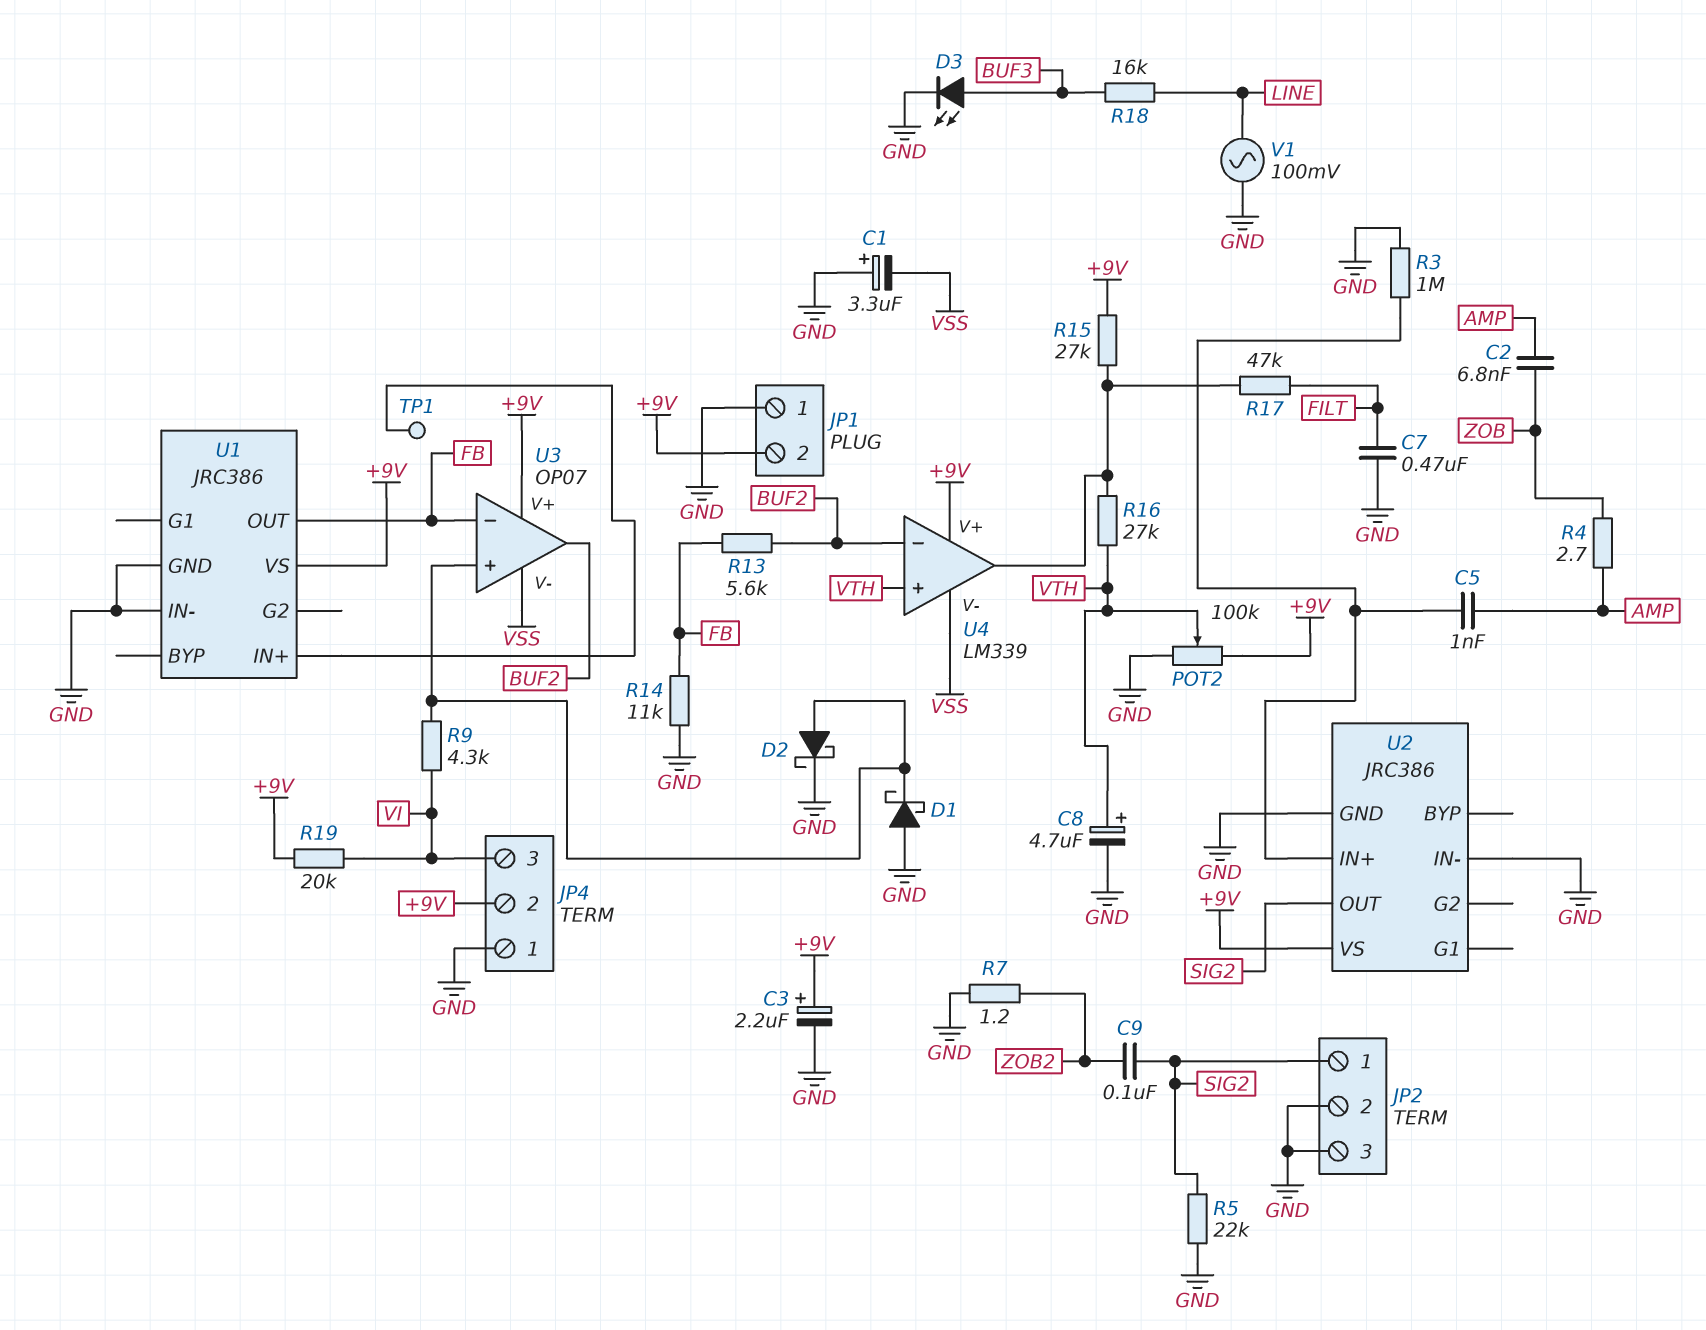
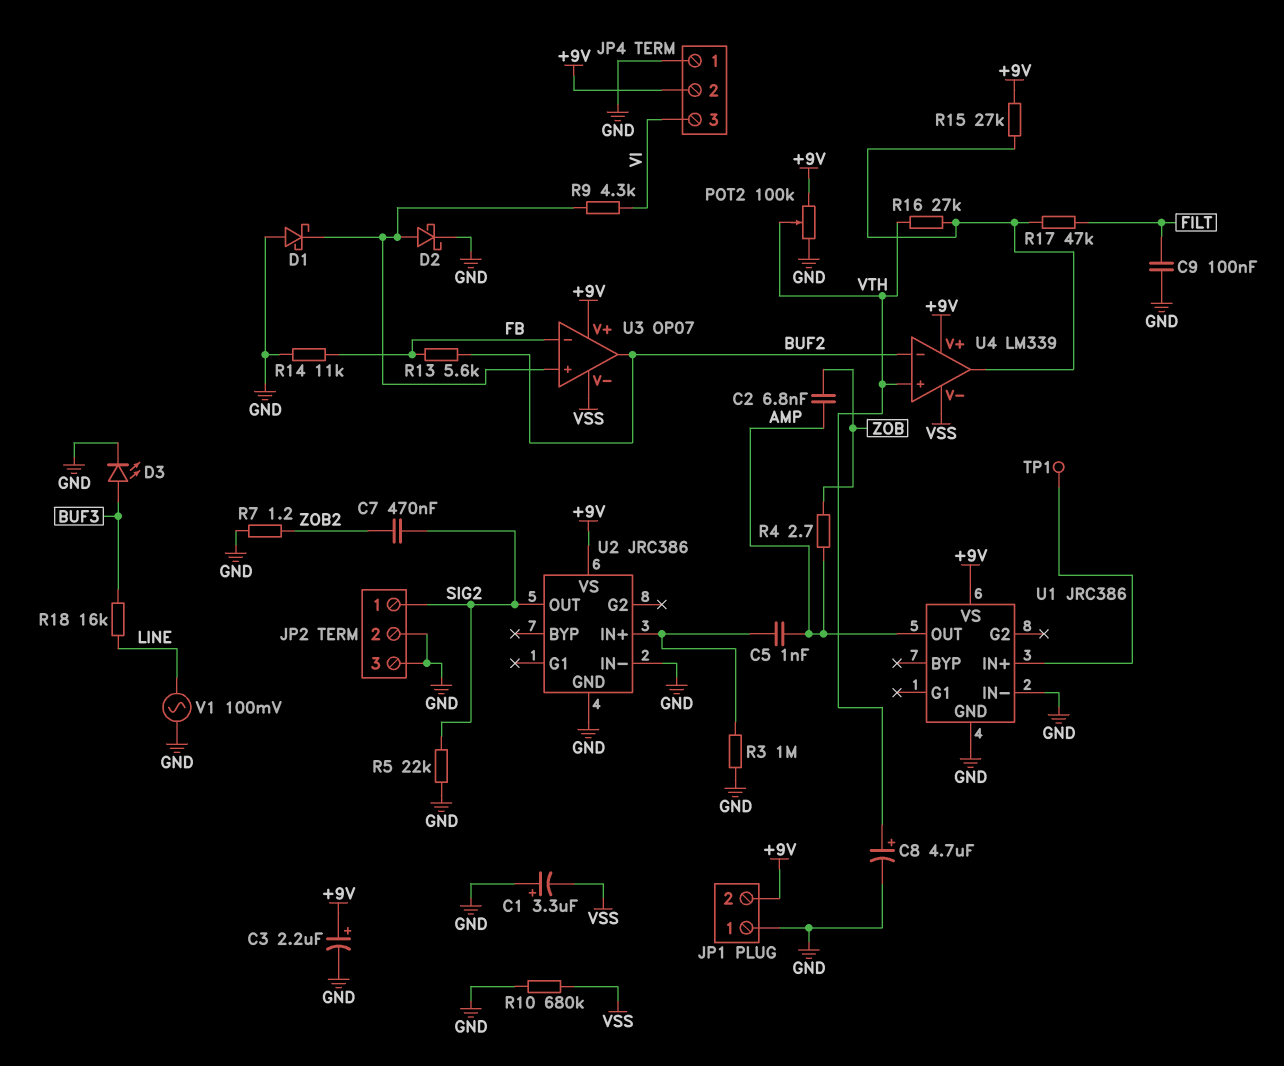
C7: 470nF (FILT, GND) -> 470nF (SIG2, ZOB2)
C9: 100nF (SIG2, ZOB2) -> 100nF (FILT, GND)
R10: none -> 680k (GND, VSS)
R19: 20k (+9V, VI) -> none
U1 pin OUT: FB -> AMP

